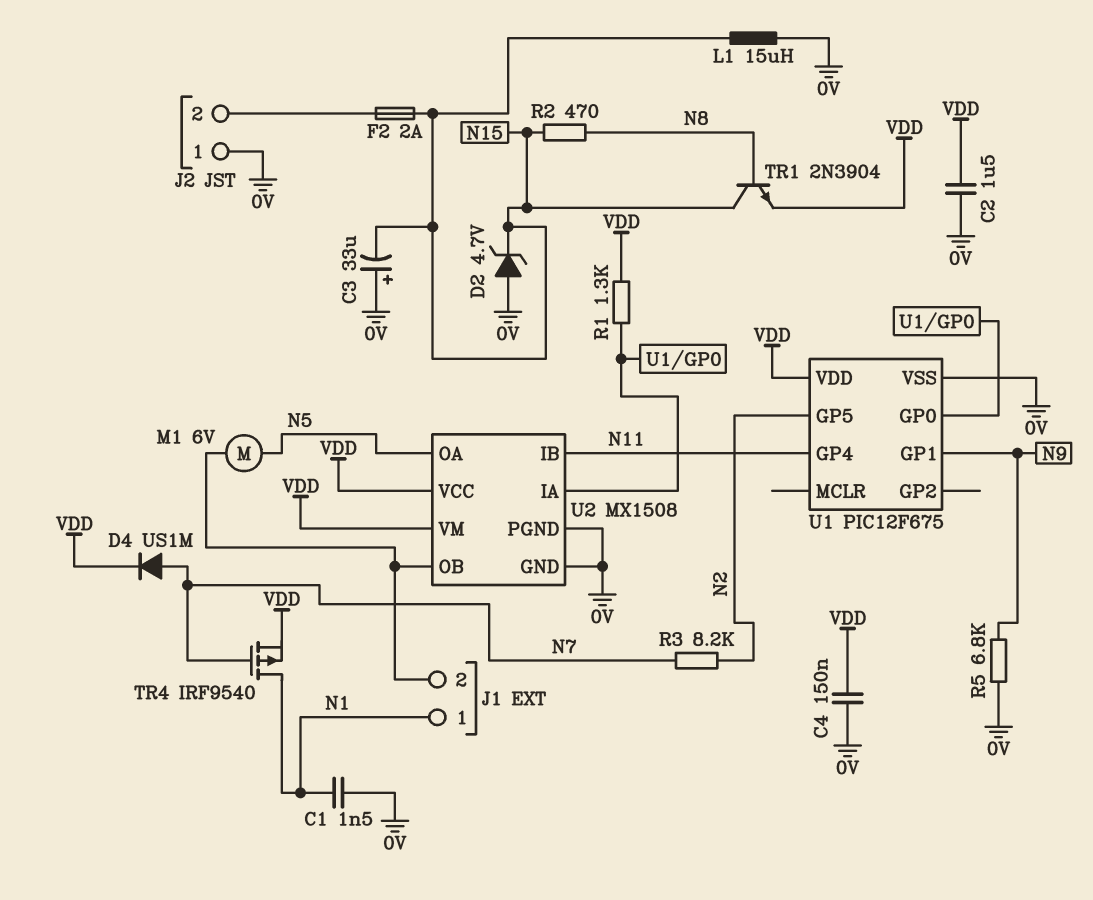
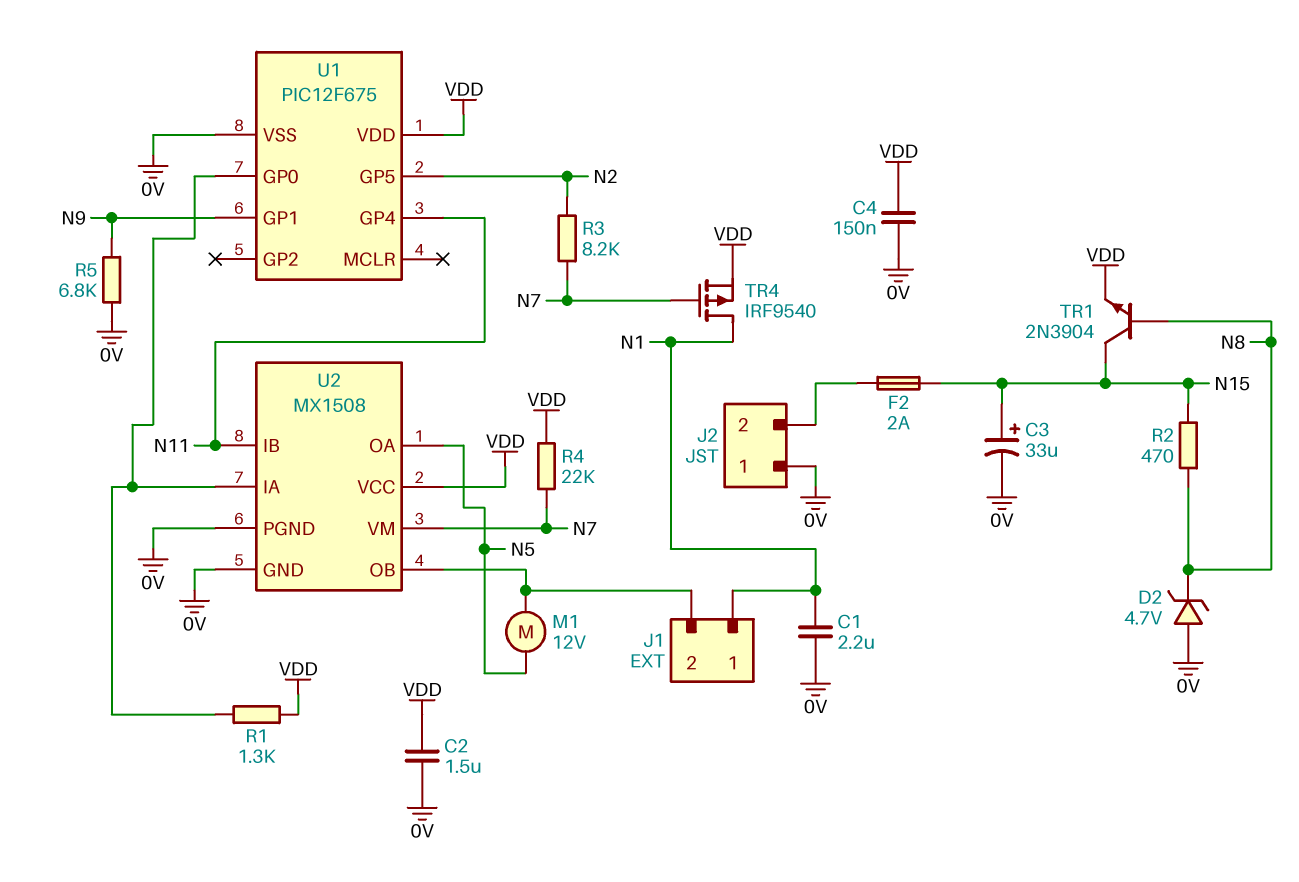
C1: 1.5nF (0V, N1) -> 2.2uF (0V, N1)
C3: 33uF (plus 0V, minus N15) -> 33uF (plus N15, minus 0V)
D2: zener 4.7V (A 0V, K N15) -> zener 4.7V (A 0V, K N8)
D4: diode US1M (A N7, K VDD) -> none
L1: 15uH (0V, N15) -> none
M1: motor 6V (J1/2, N5) -> motor 12V (J1/2, N5)
R4: none -> 22k (N7, VDD)
U2 pin VM: VDD -> N7

